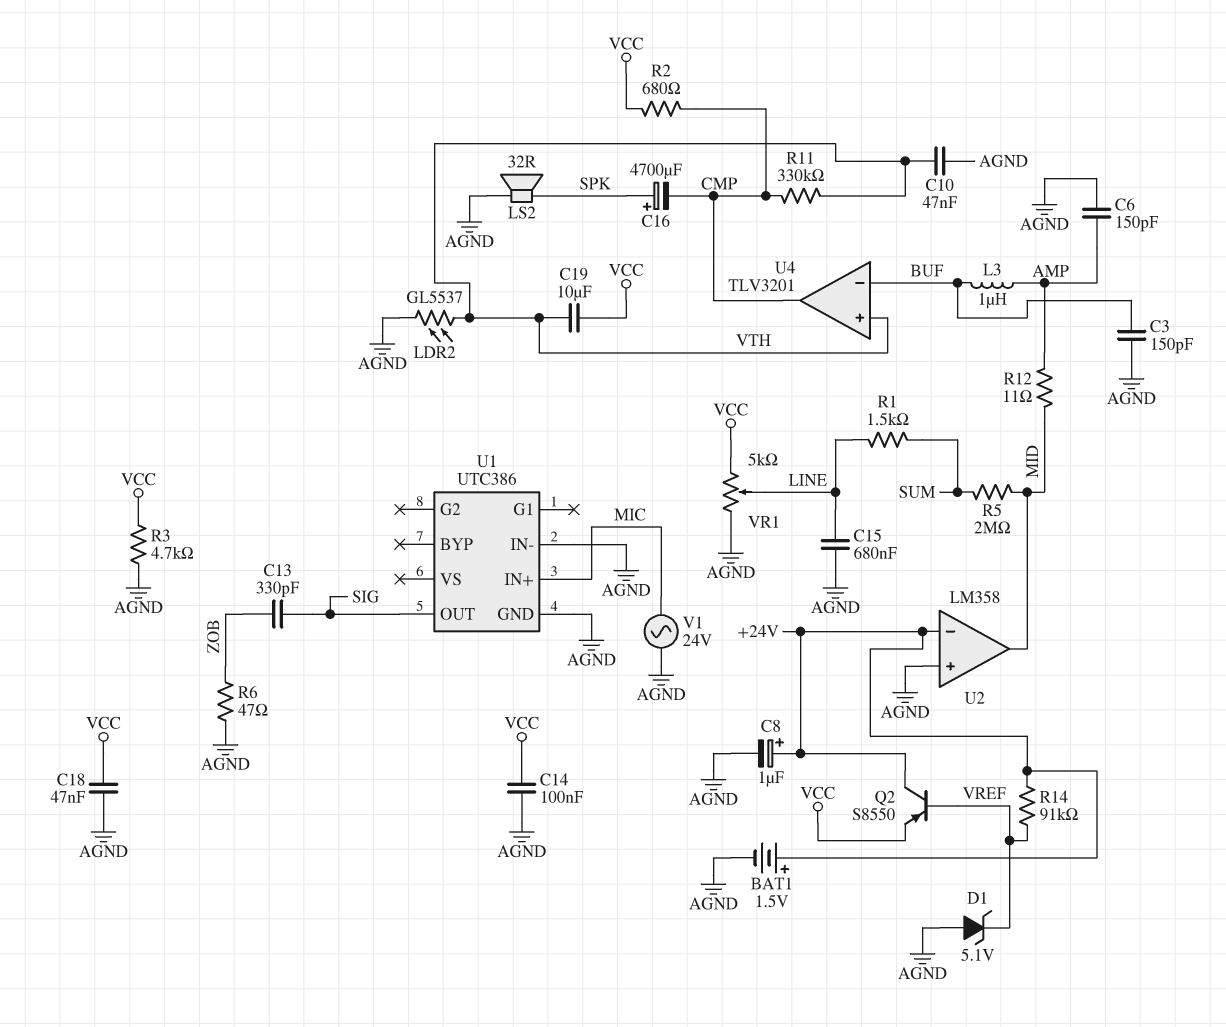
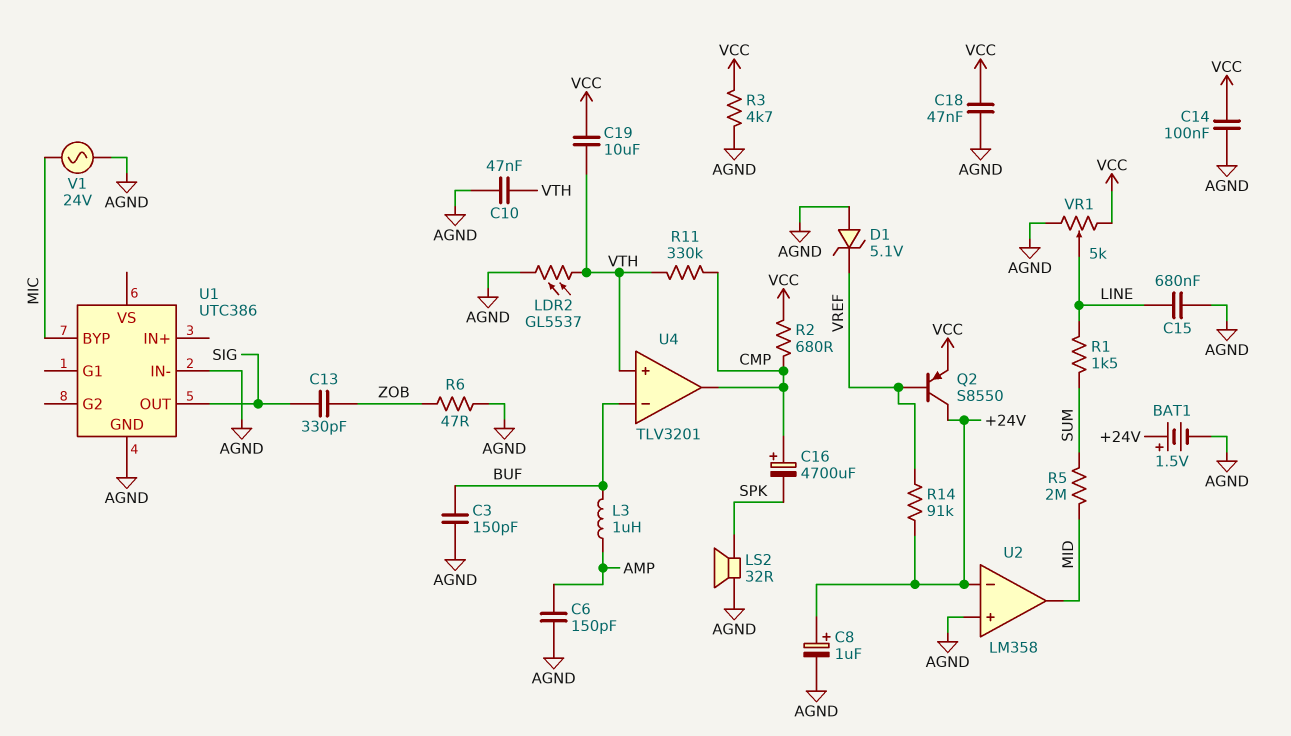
C16: 4700uF (plus SPK, minus CMP) -> 4700uF (plus CMP, minus SPK)
R12: 11 (AMP, MID) -> none
U1 pin BYP: none -> MIC
U1 pin IN+: MIC -> none

